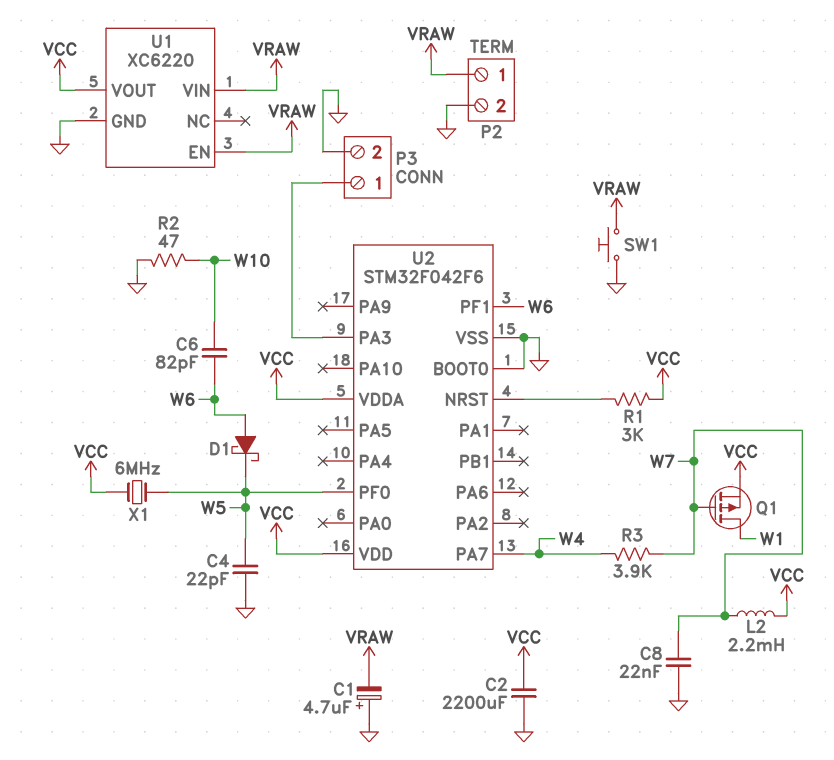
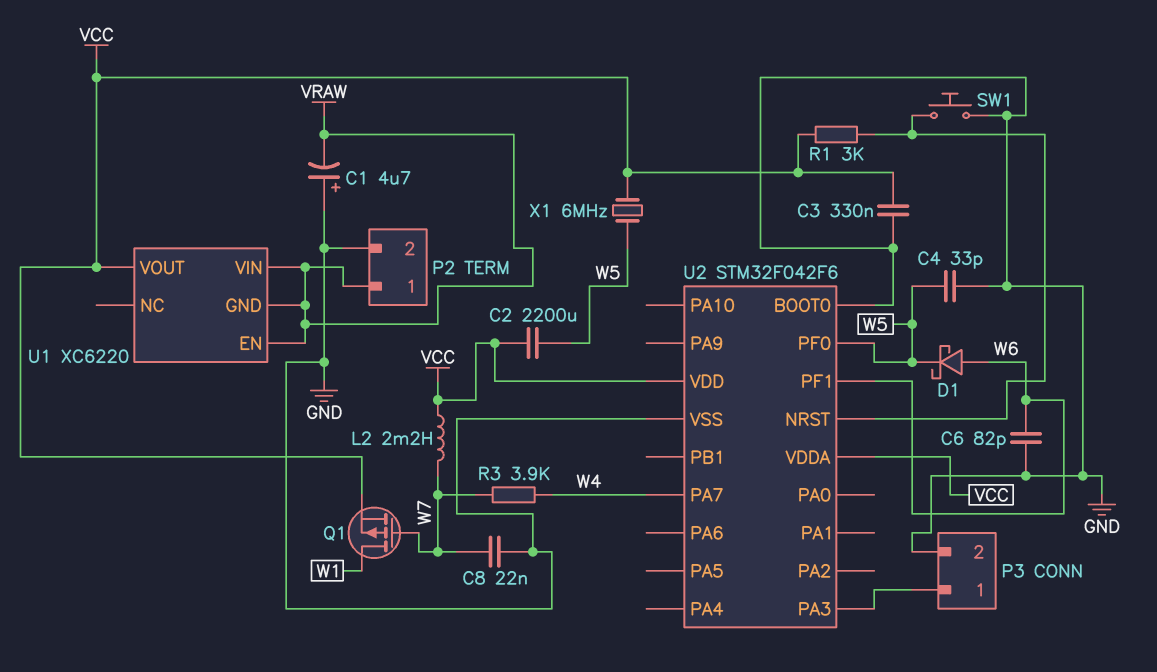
C2: 2200uF (GND, VCC) -> 2200uF (VCC, W5)
C3: none -> 330nF (GND, VCC)
C4: 22pF (GND, W5) -> 33pF (GND, W5)
C6: 82pF (W6, W10) -> 82pF (GND, W6)
R2: 47 (GND, W10) -> none
SW1: button (GND, VRAW) -> button (GND, U2/NRST)
U1 pin GND: GND -> VRAW

